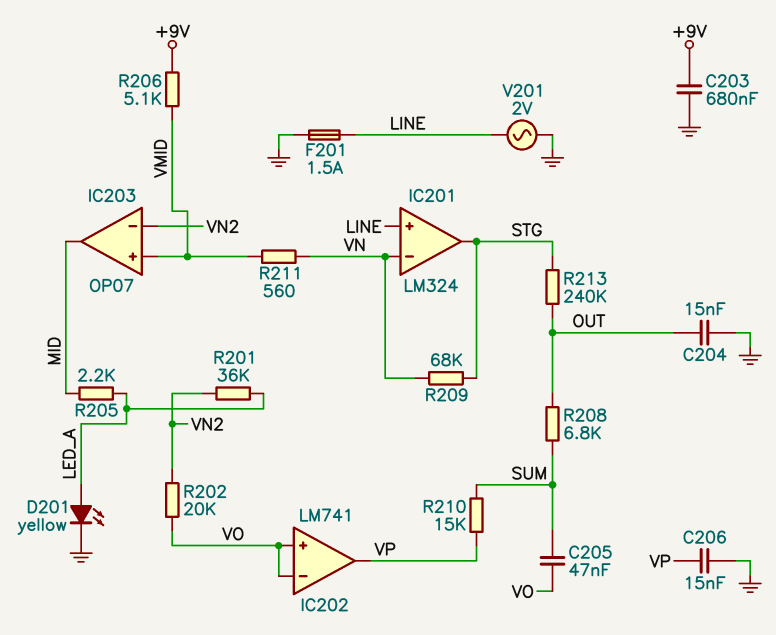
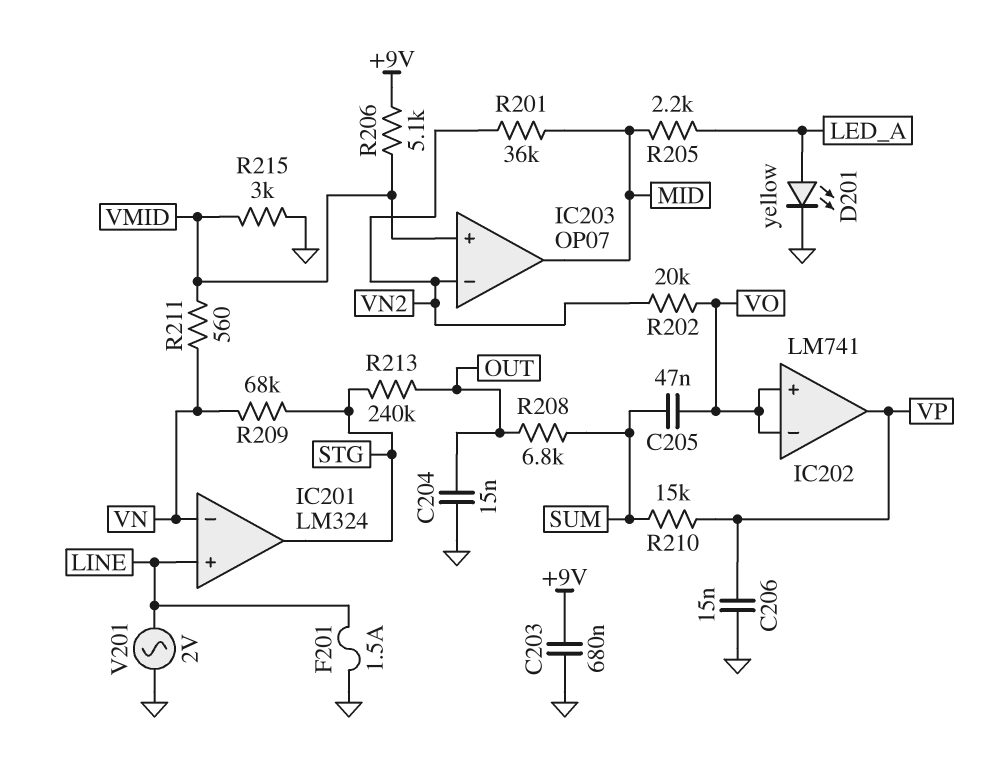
R201: 36k (LED_A, VN2) -> 36k (MID, VN2)
R215: none -> 3k (GND, VMID)

